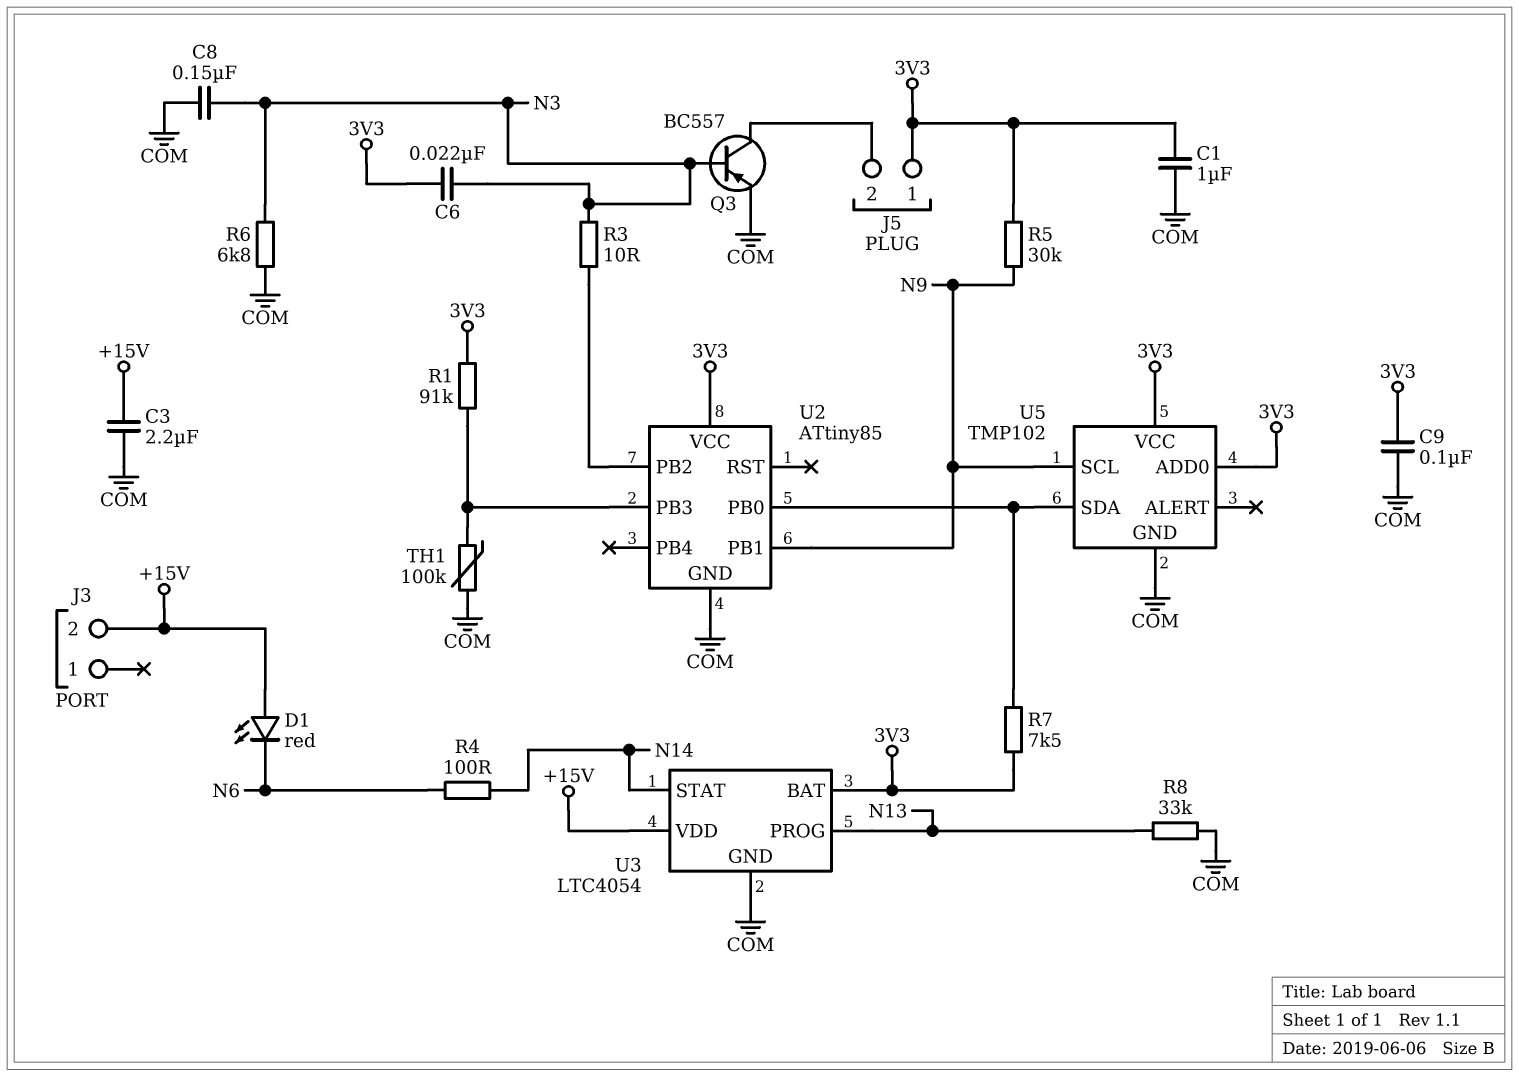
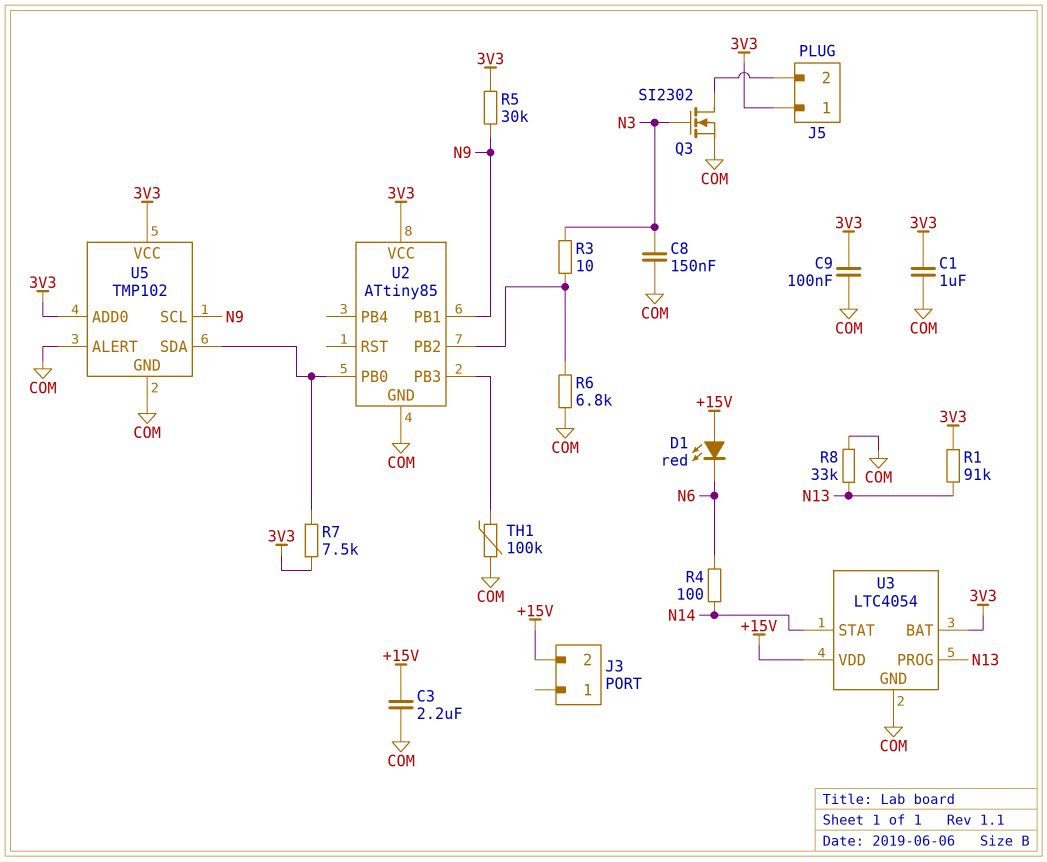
C6: 22nF (3V3, N3) -> none
Q3: PNP BC557 (B N3, C J5/2, E COM) -> NMOS SI2302 (G N3, D J5/2, S COM)
R1: 91k (3V3, U2/PB3) -> 91k (3V3, N13)
R6: 6.8k (COM, N3) -> 6.8k (COM, U2/PB2)
U5 pin ALERT: none -> COM

